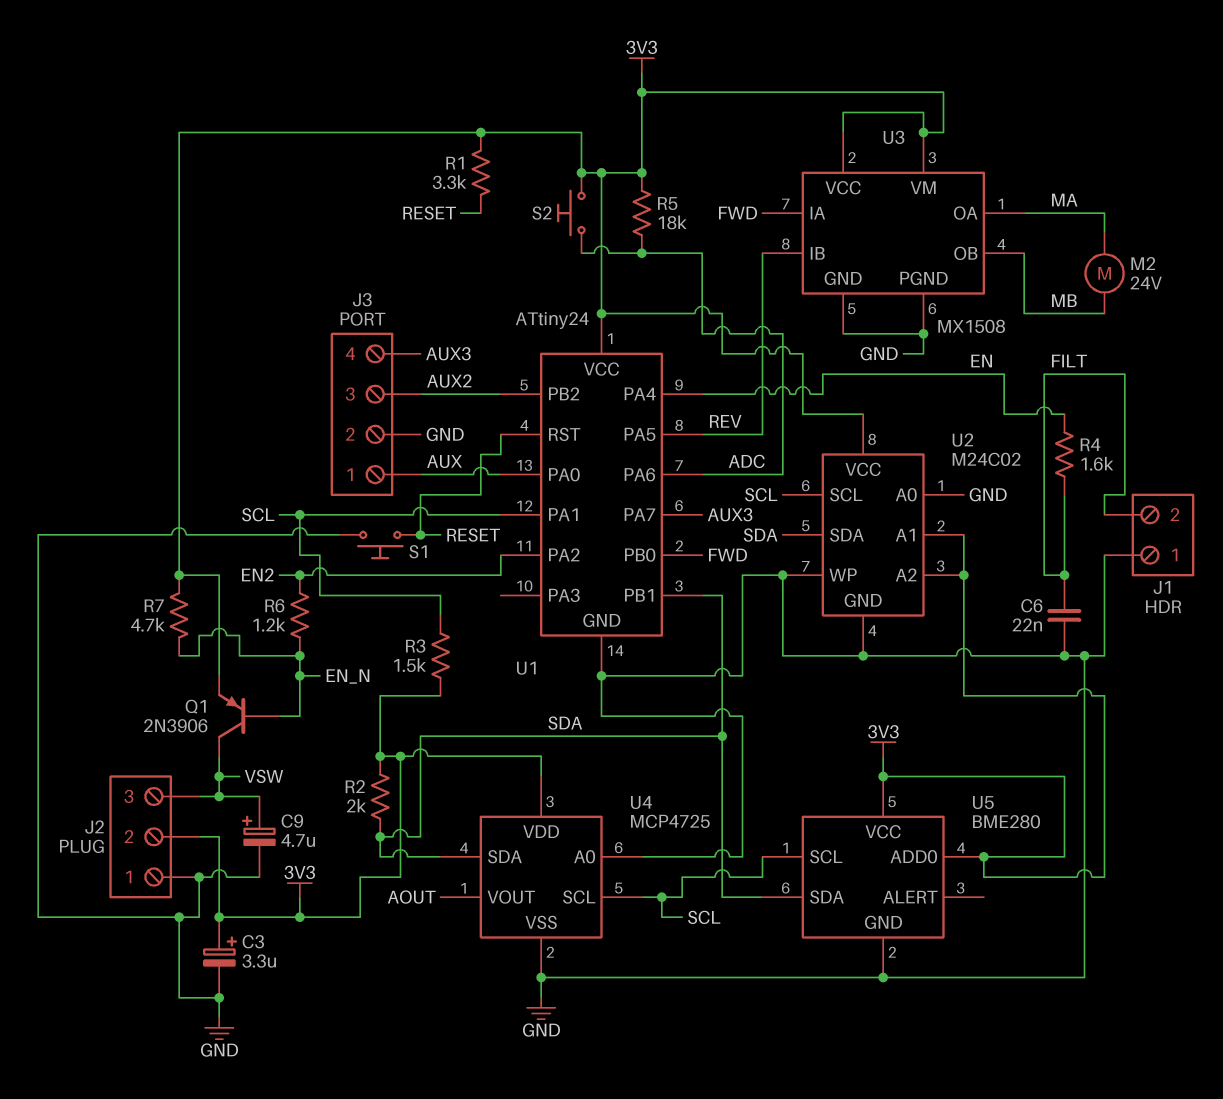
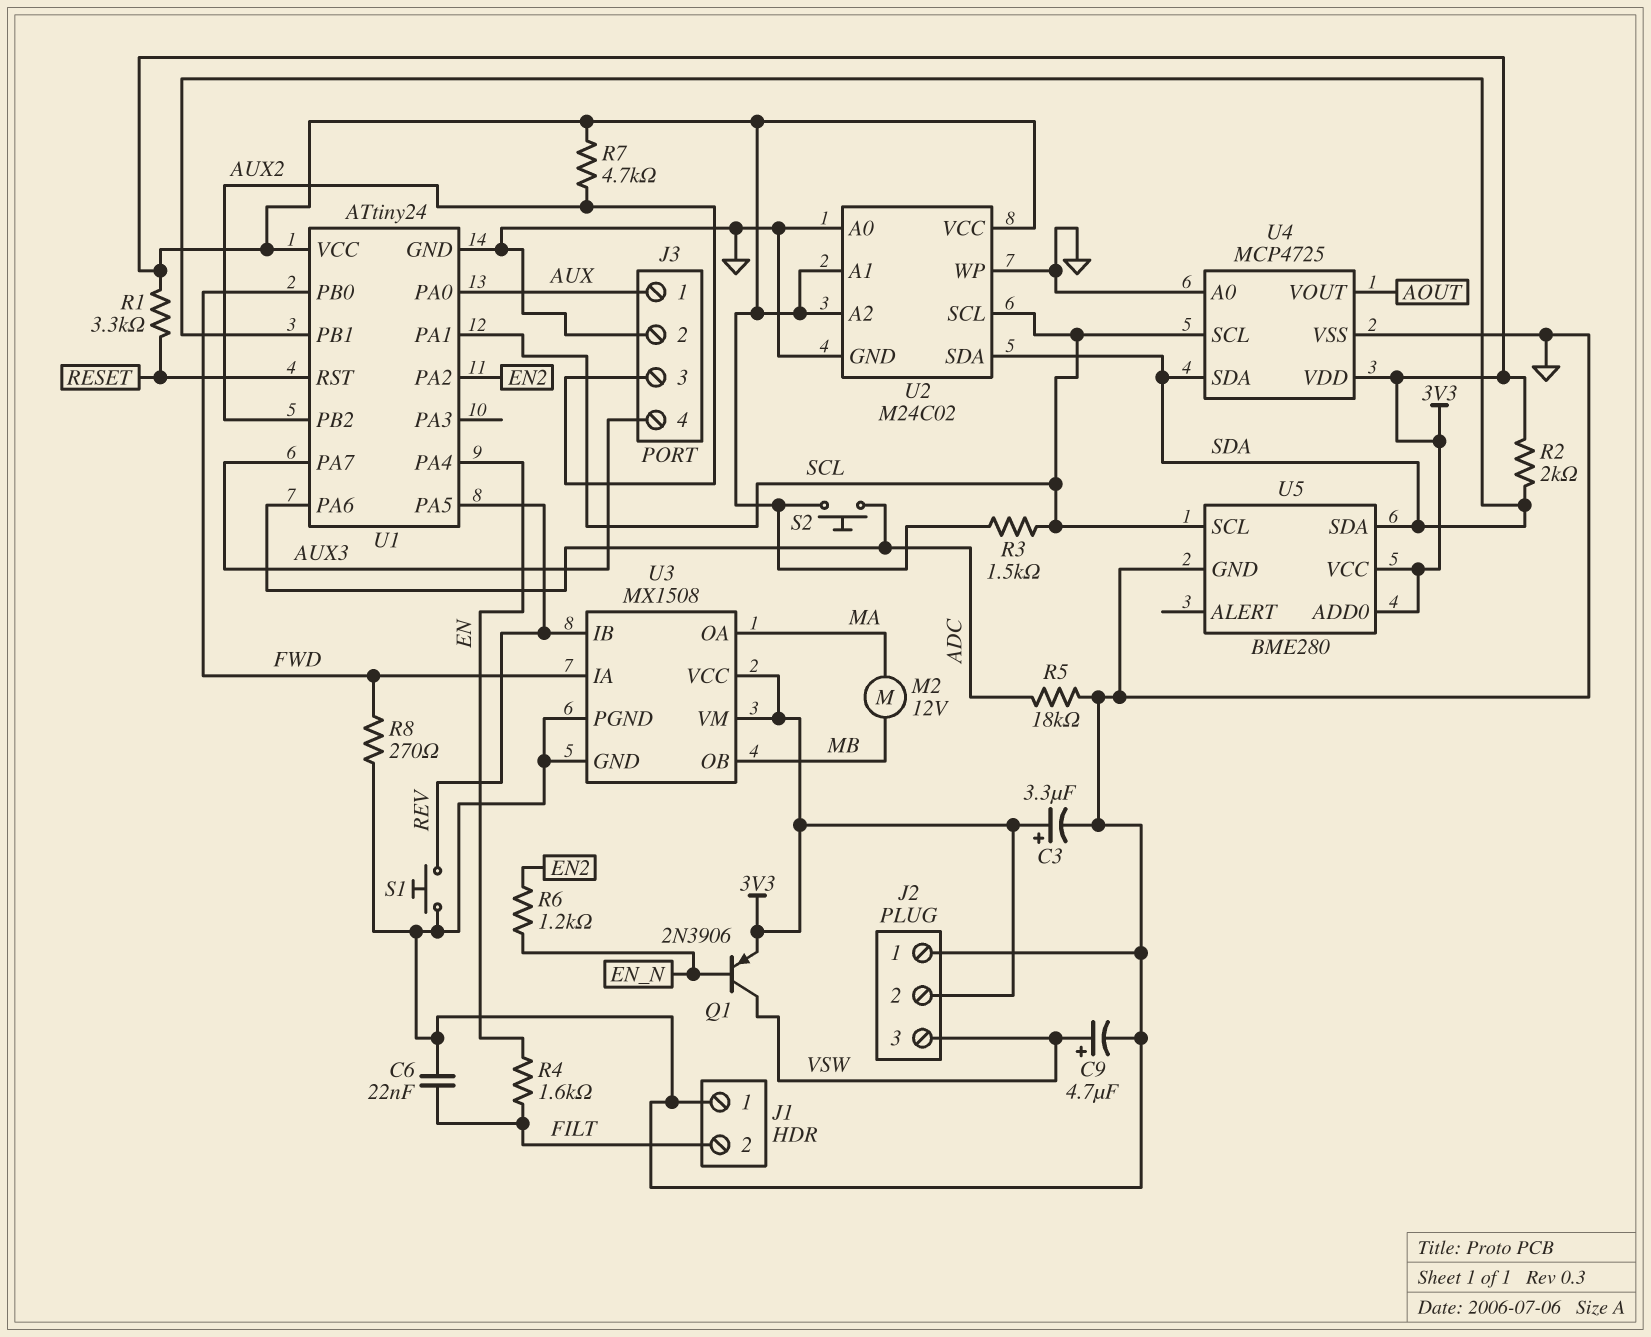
M2: motor 24V (MA, MB) -> motor 12V (MA, MB)
R5: 18k (3V3, ADC) -> 18k (ADC, GND)
R7: 4.7k (3V3, EN_N) -> 4.7k (3V3, AUX2)
R8: none -> 270 (FWD, GND)
S1: button (GND, RESET) -> button (GND, REV)

